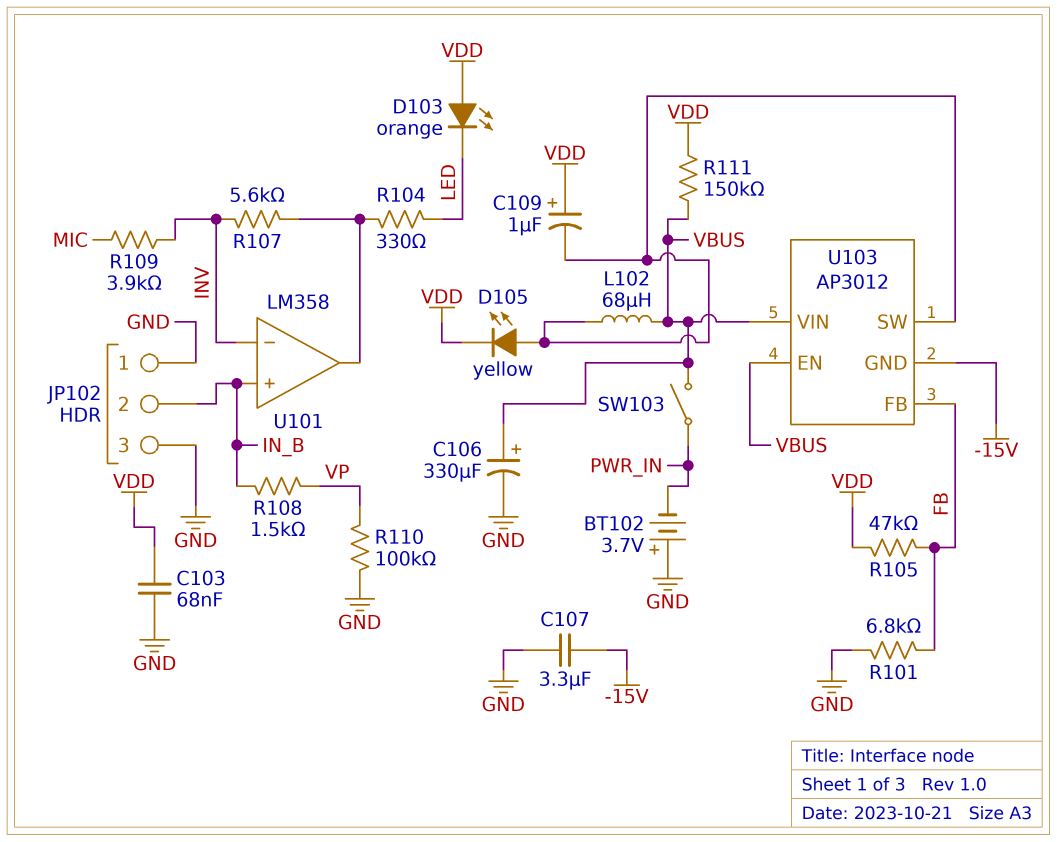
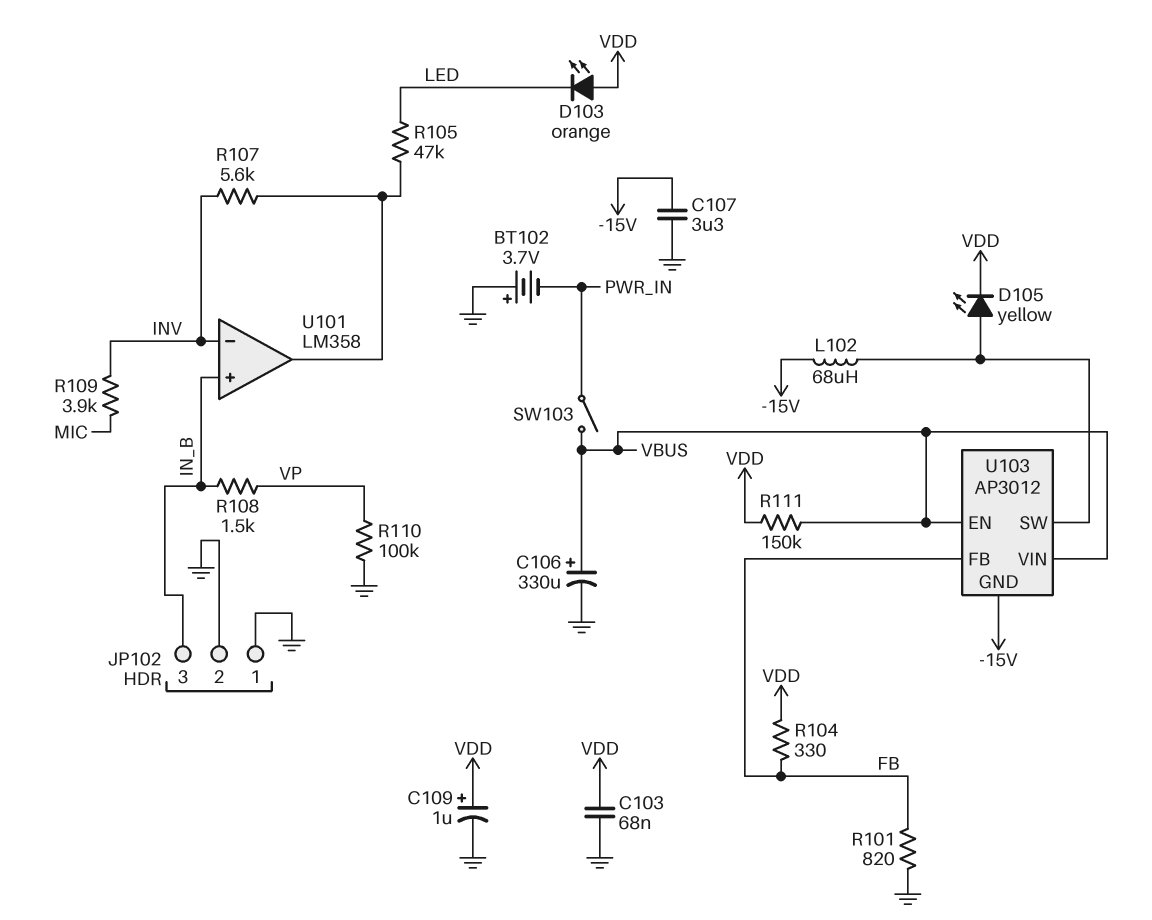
C109: 1uF (plus VDD, minus U103/SW) -> 1uF (plus VDD, minus GND)
JP102 pin 2: IN_B -> GND
JP102 pin 3: GND -> IN_B
L102: 68uH (U103/SW, VBUS) -> 68uH (-15V, U103/SW)
R101: 6.8k (FB, GND) -> 820 (FB, GND)
R104: 330 (LED, U101/out) -> 330 (FB, VDD)
R105: 47k (FB, VDD) -> 47k (LED, U101/out)

